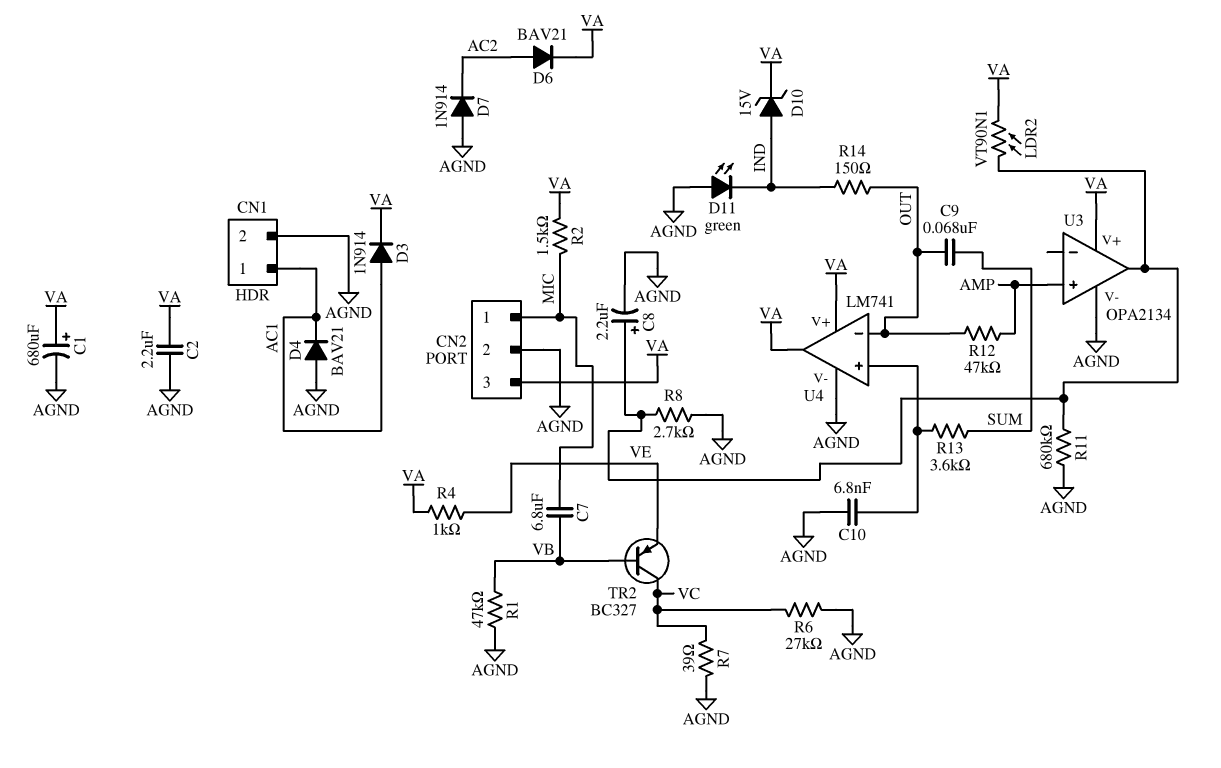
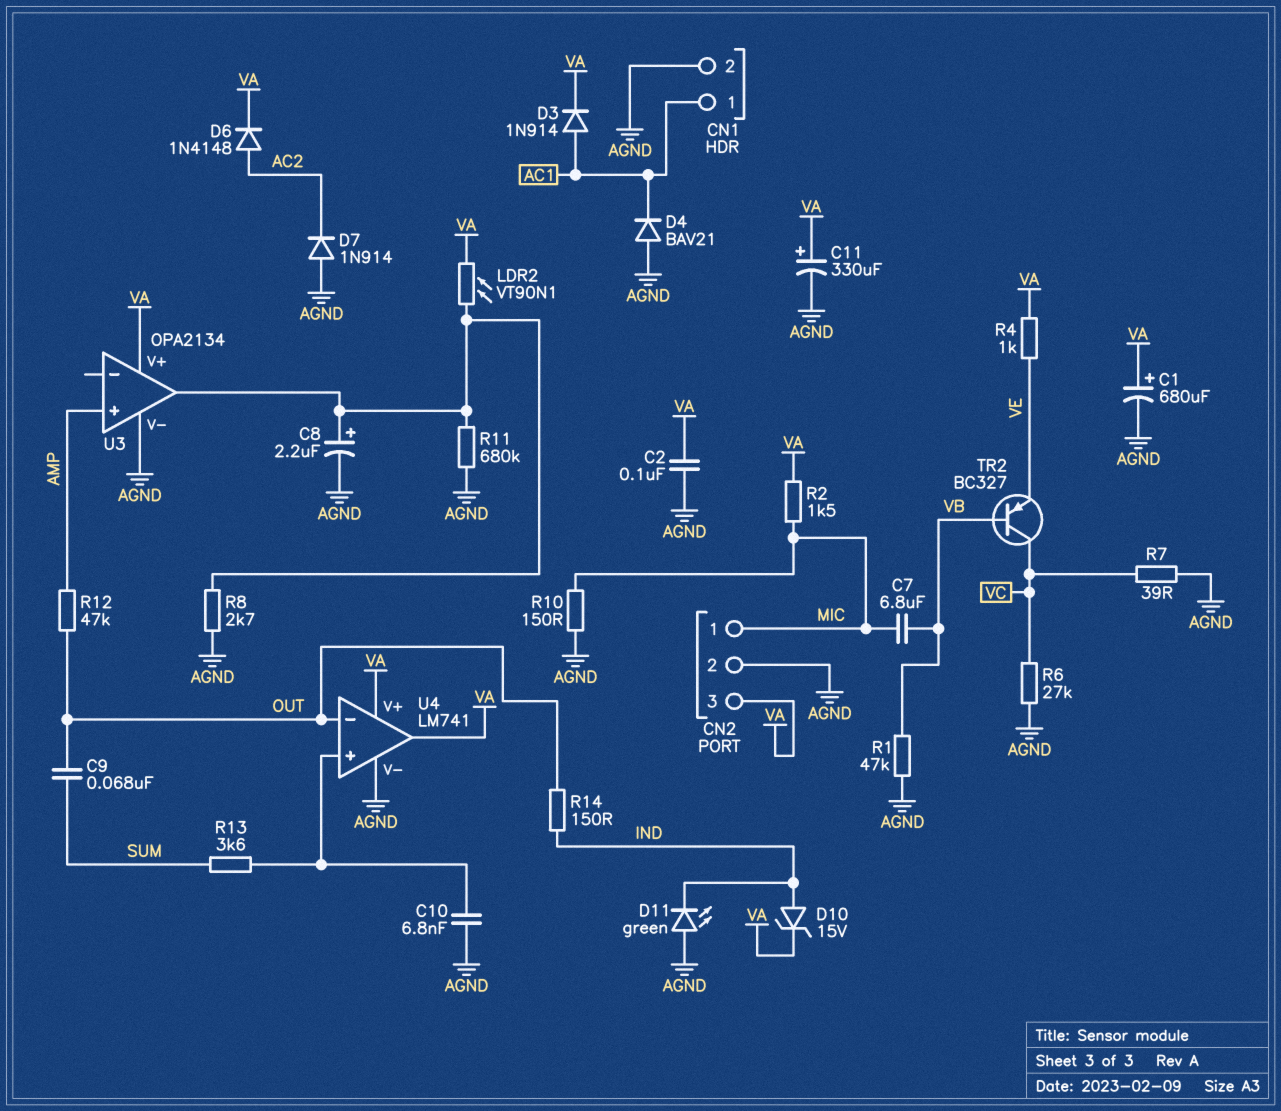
C2: 2.2uF (AGND, VA) -> 100nF (AGND, VA)
C11: none -> 330uF (plus VA, minus AGND)
D6: diode BAV21 (A AC2, K VA) -> diode 1N4148 (A AC2, K VA)
R10: none -> 150 (AGND, MIC)

